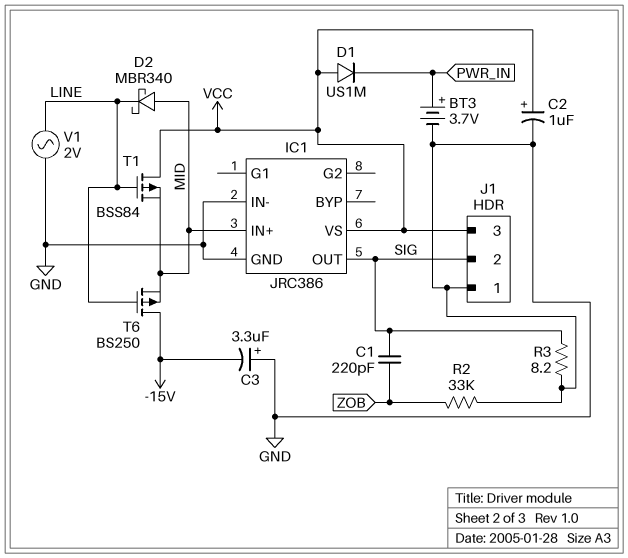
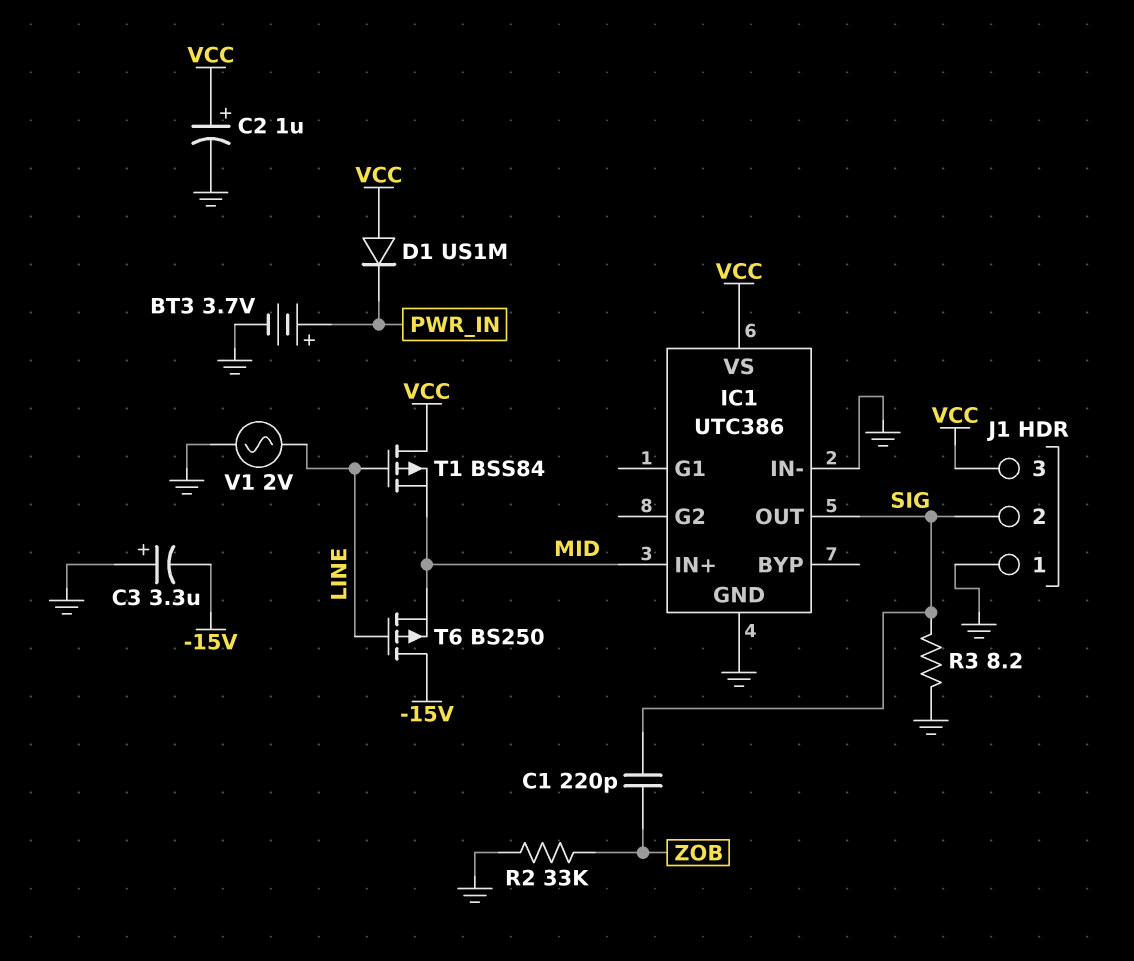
D2: schottky MBR340 (A MID, K LINE) -> none
IC1: JRC386 -> UTC386

